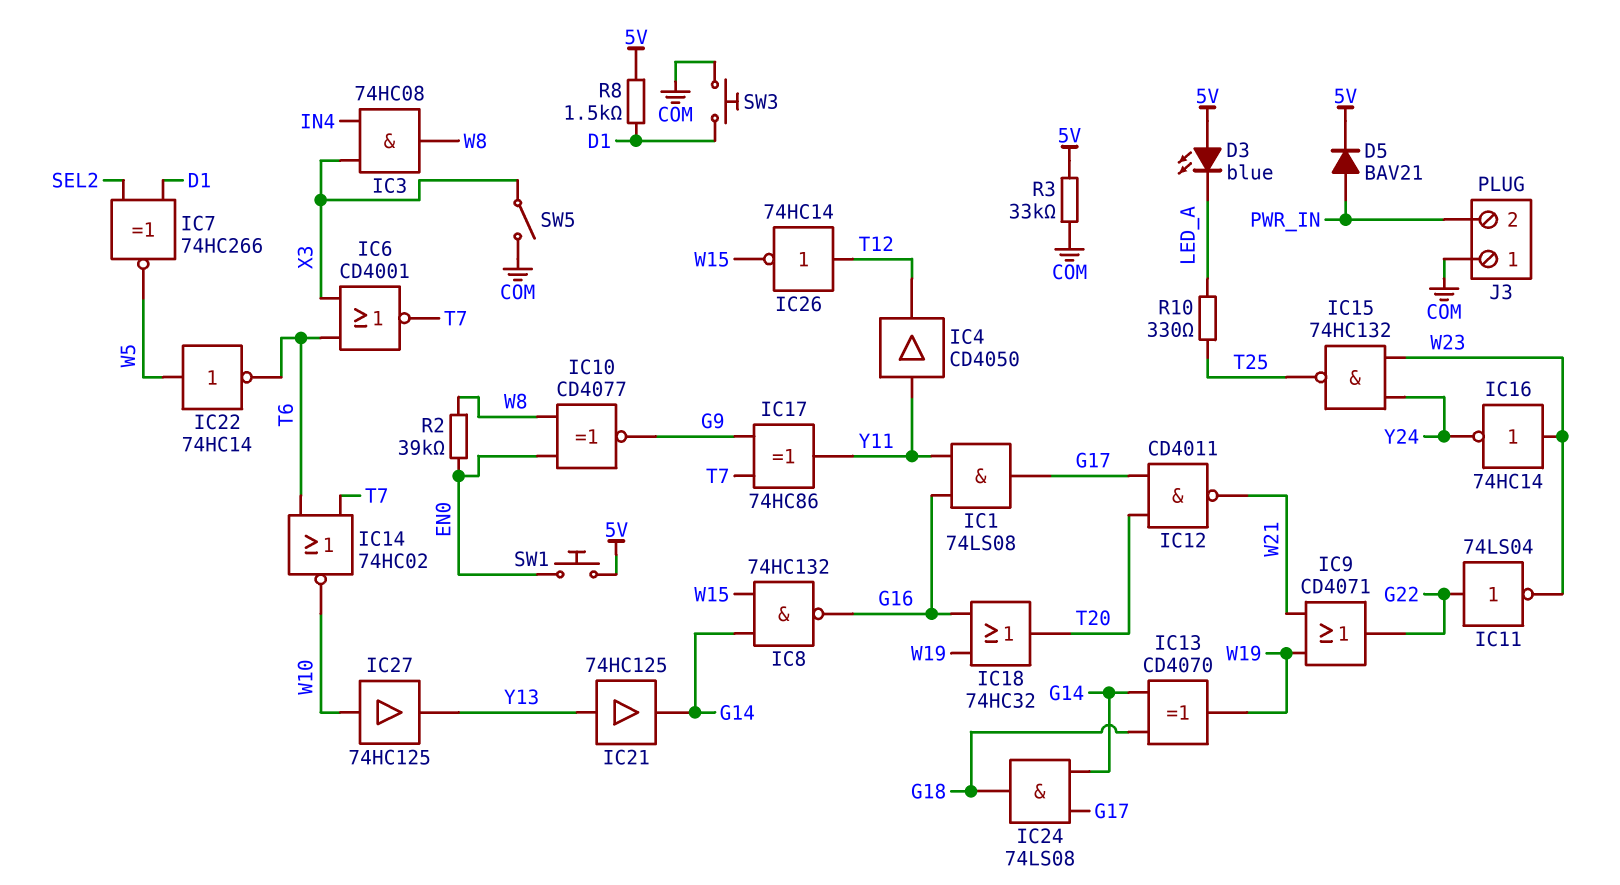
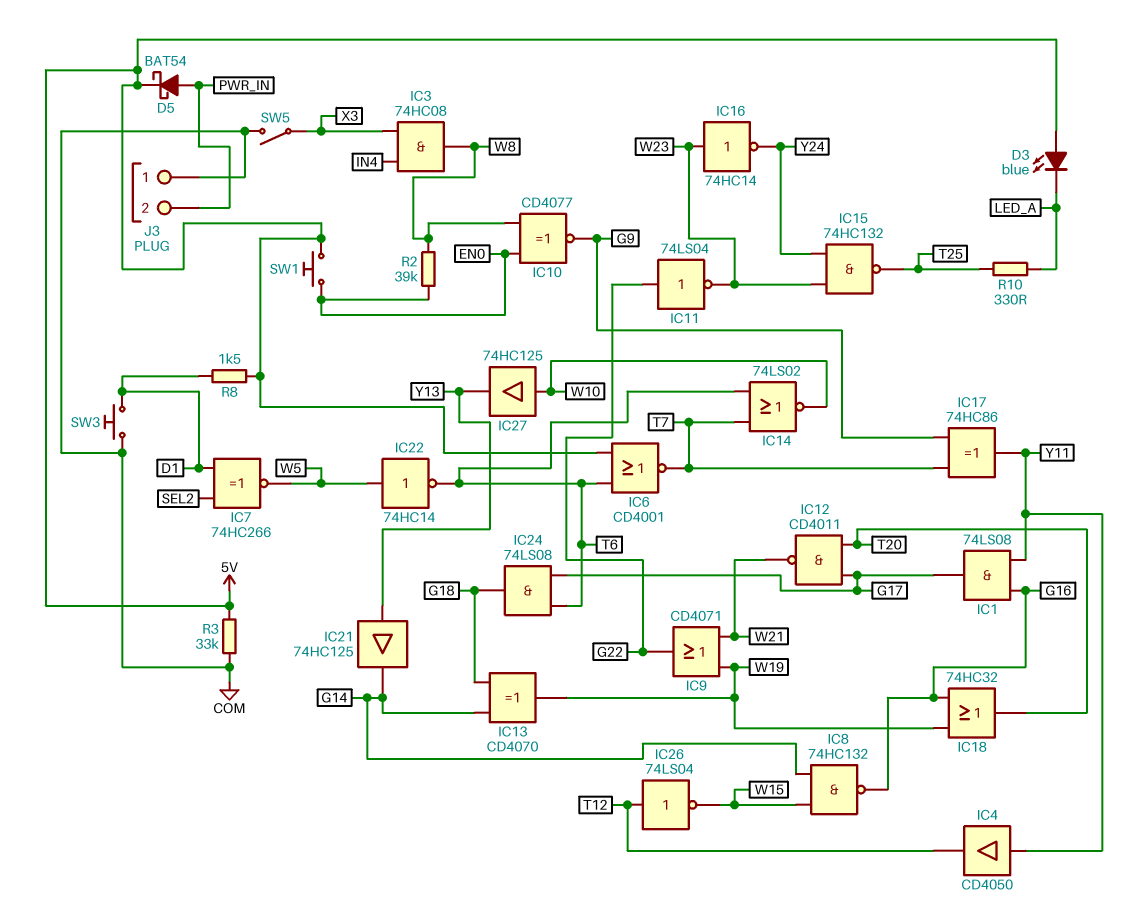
D5: diode BAV21 (A PWR_IN, K 5V) -> schottky BAT54 (A PWR_IN, K 5V)
IC6: NOR CD4001 (in T6, in X3, out T7) -> NOR CD4001 (in 5V, in T6, out T7)
IC14: NOR 74HC02 (in T6, in T7, out W10) -> NOR 74LS02 (in T6, in T7, out W10)
IC24: AND 74LS08 (in G14, in G17, out G18) -> AND 74LS08 (in G17, in T6, out G18)
IC26: NOT 74HC14 (in T12, out W15) -> NOT 74LS04 (in T12, out W15)

